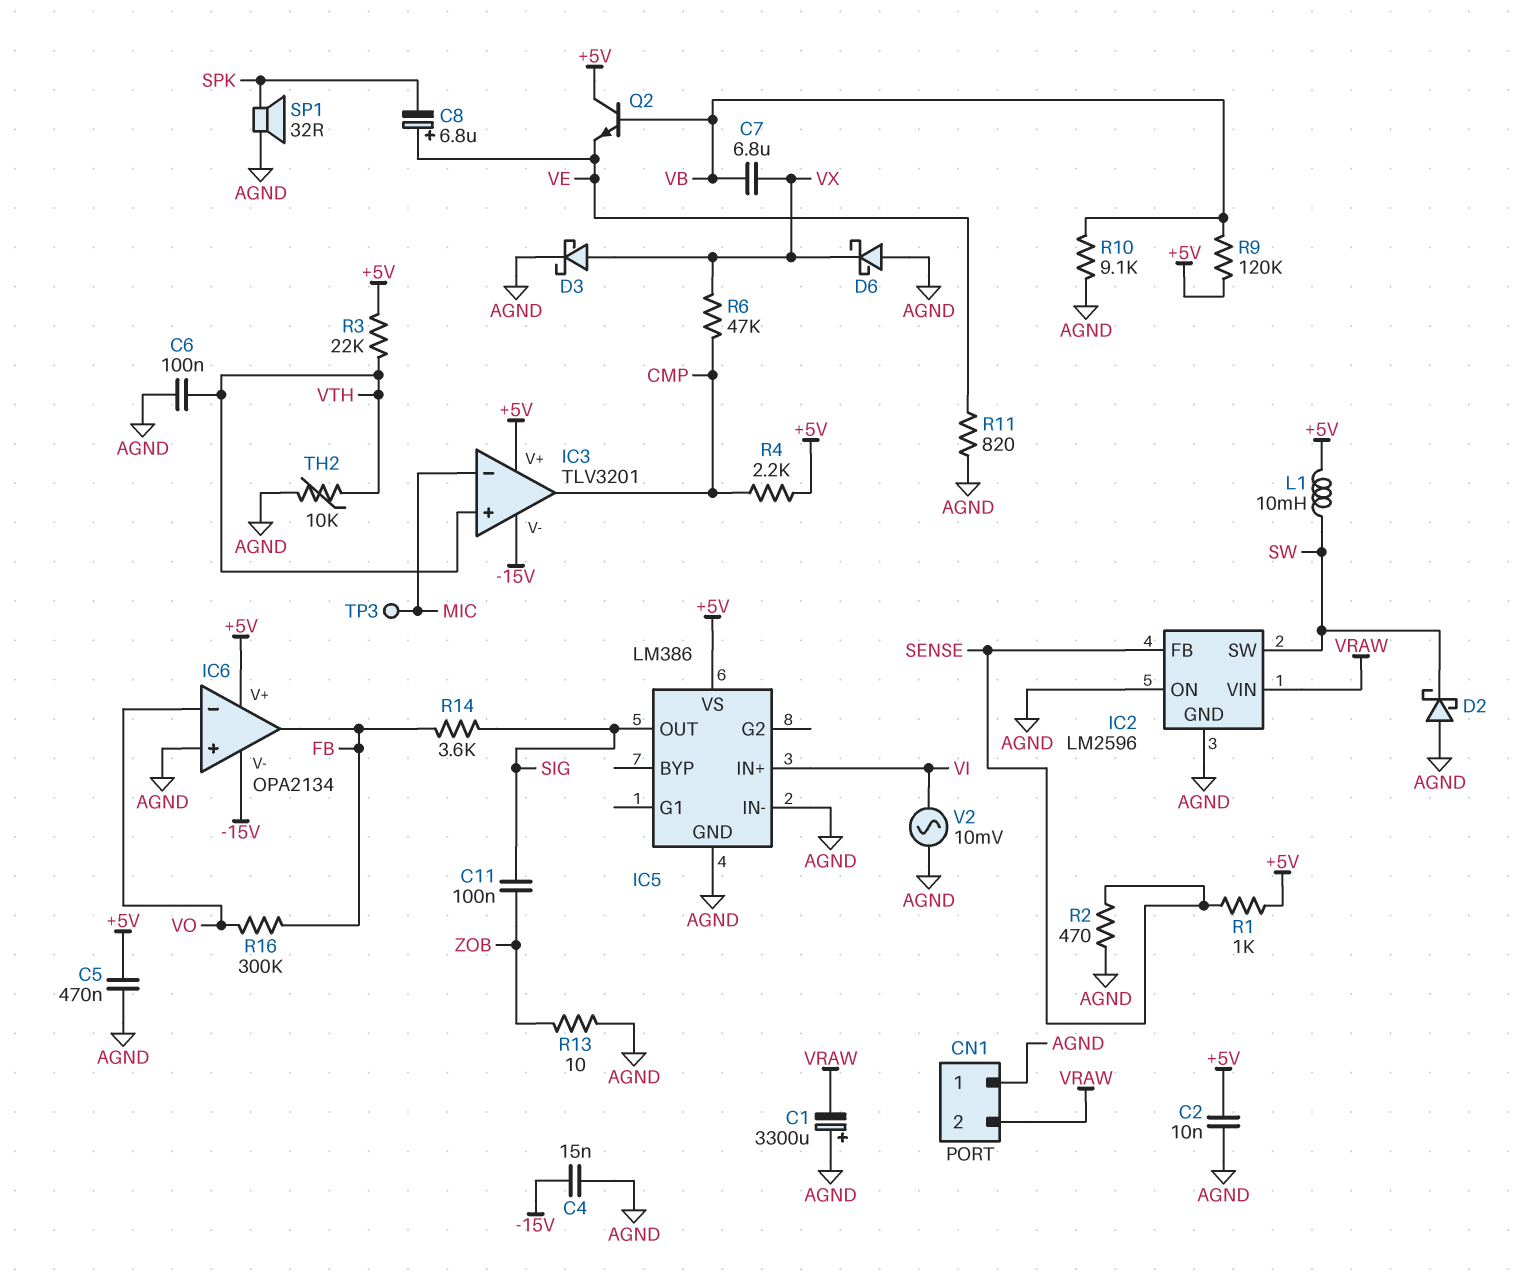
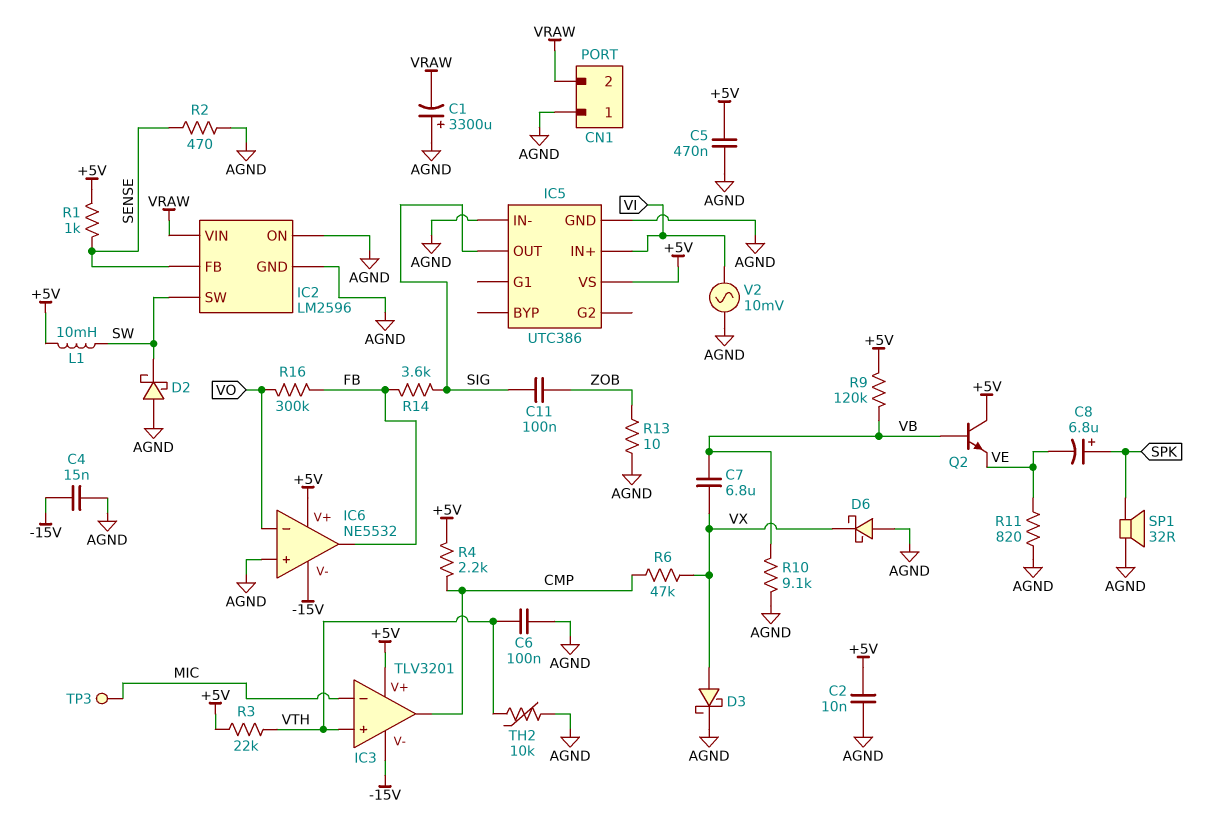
C8: 6.8uF (plus VE, minus SPK) -> 6.8uF (plus SPK, minus VE)
IC5: LM386 -> UTC386
IC6: OPA2134 -> NE5532

